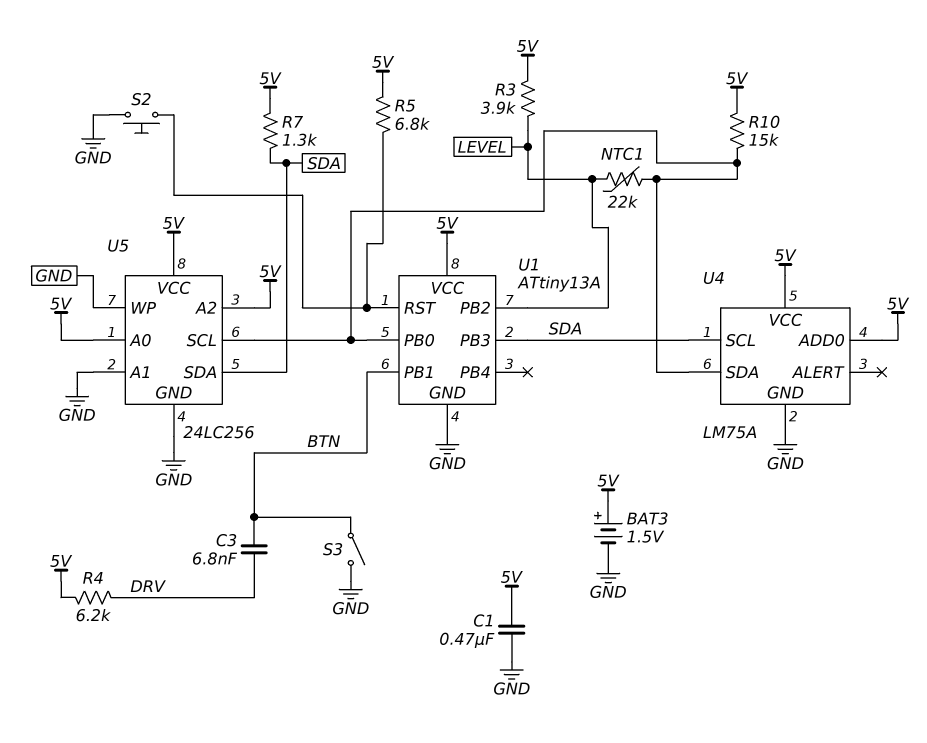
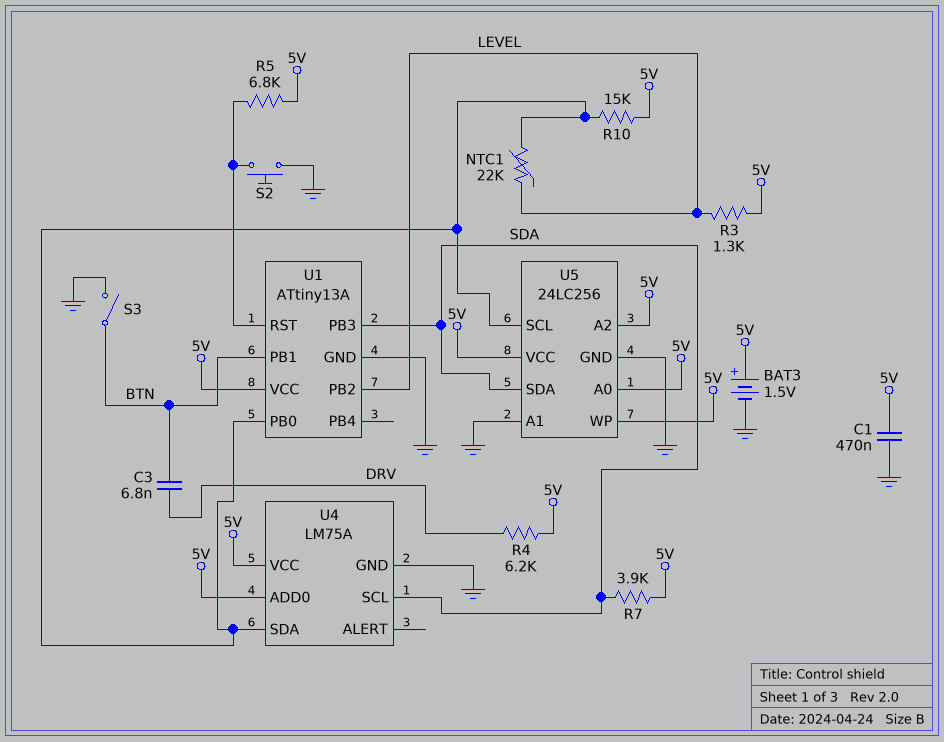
R3: 3.9k (5V, LEVEL) -> 1.3k (5V, LEVEL)
R7: 1.3k (5V, SDA) -> 3.9k (5V, SDA)
U5 pin WP: GND -> 5V

